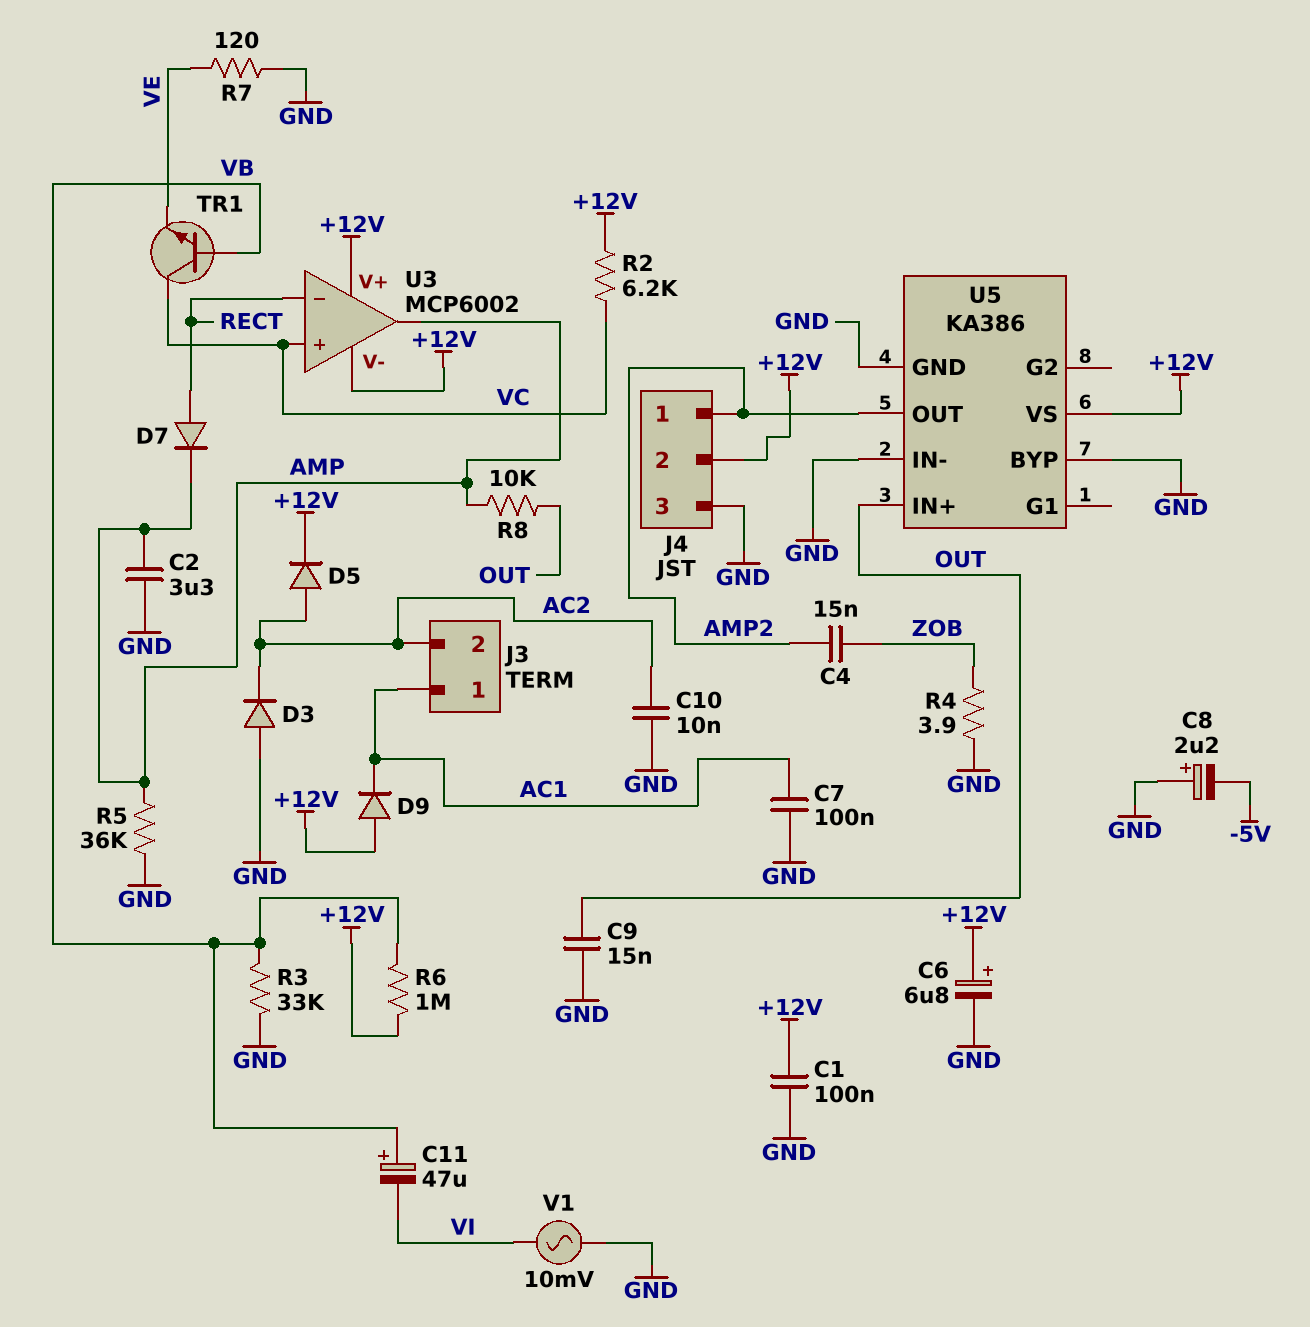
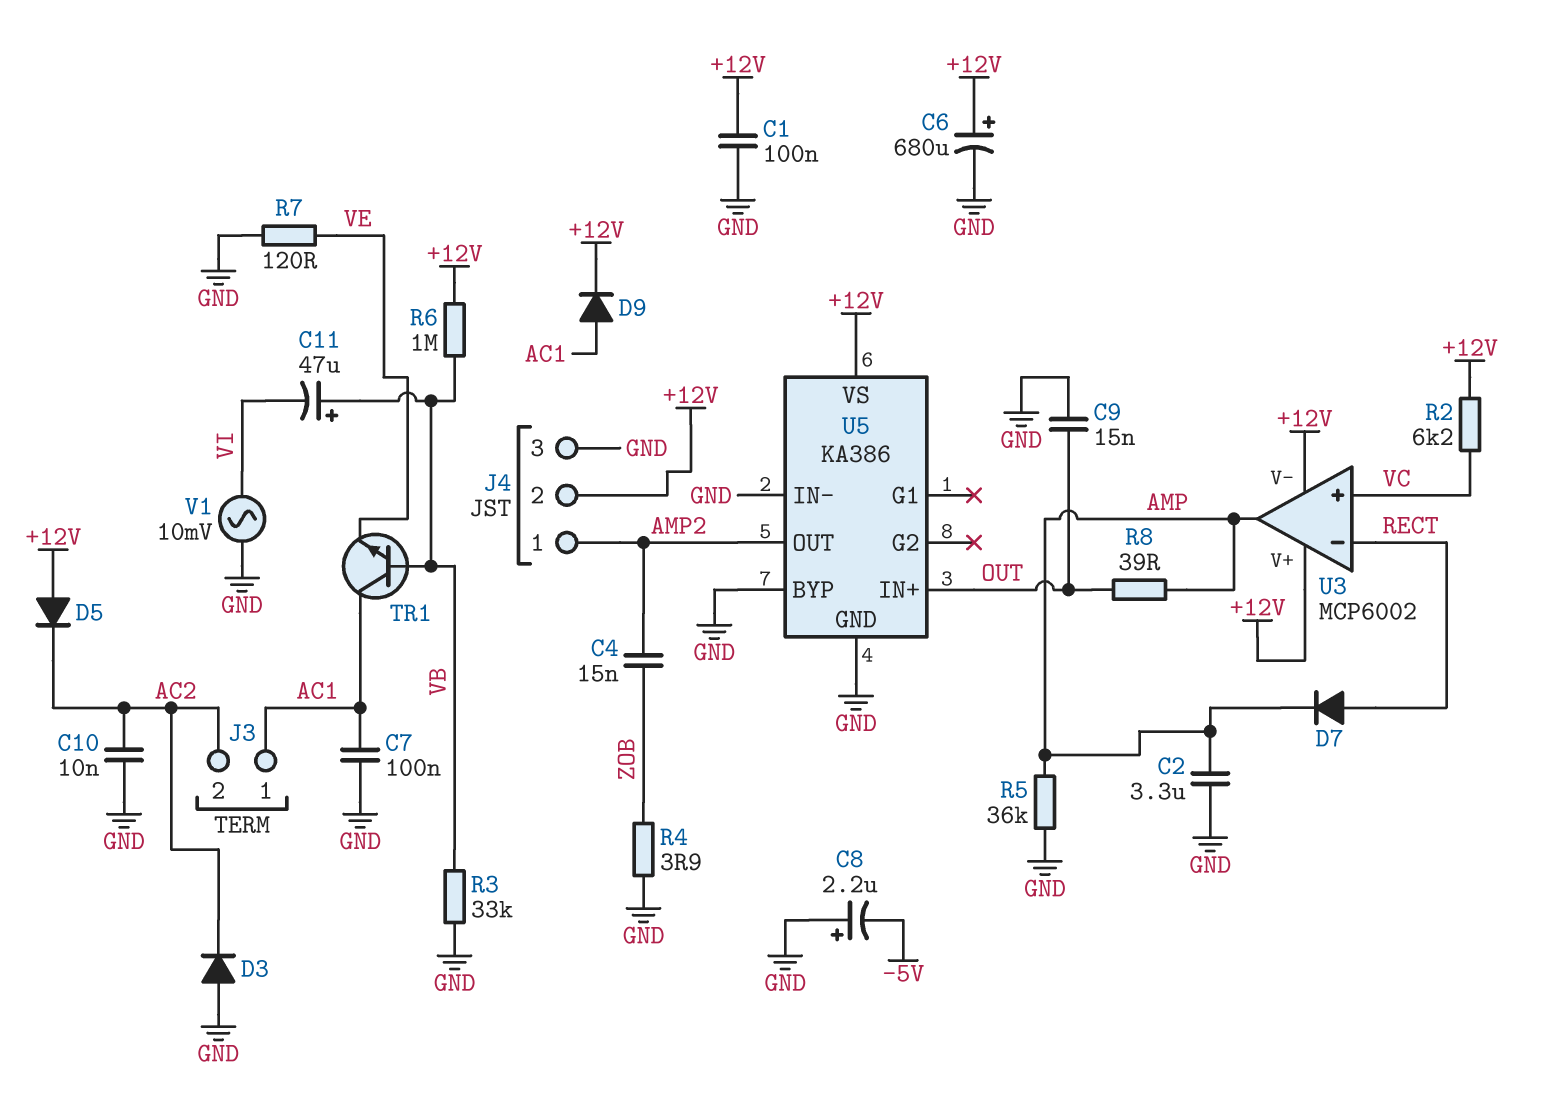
C6: 6.8uF (plus +12V, minus GND) -> 680uF (plus +12V, minus GND)
D5: diode (A AC2, K +12V) -> diode (A +12V, K AC2)
D9: diode (A +12V, K AC1) -> diode (A AC1, K +12V)
R8: 10k (AMP, OUT) -> 39 (AMP, OUT)
TR1: NPN (B VB, C VC, E VE) -> NPN (B VB, C AC1, E VE)

